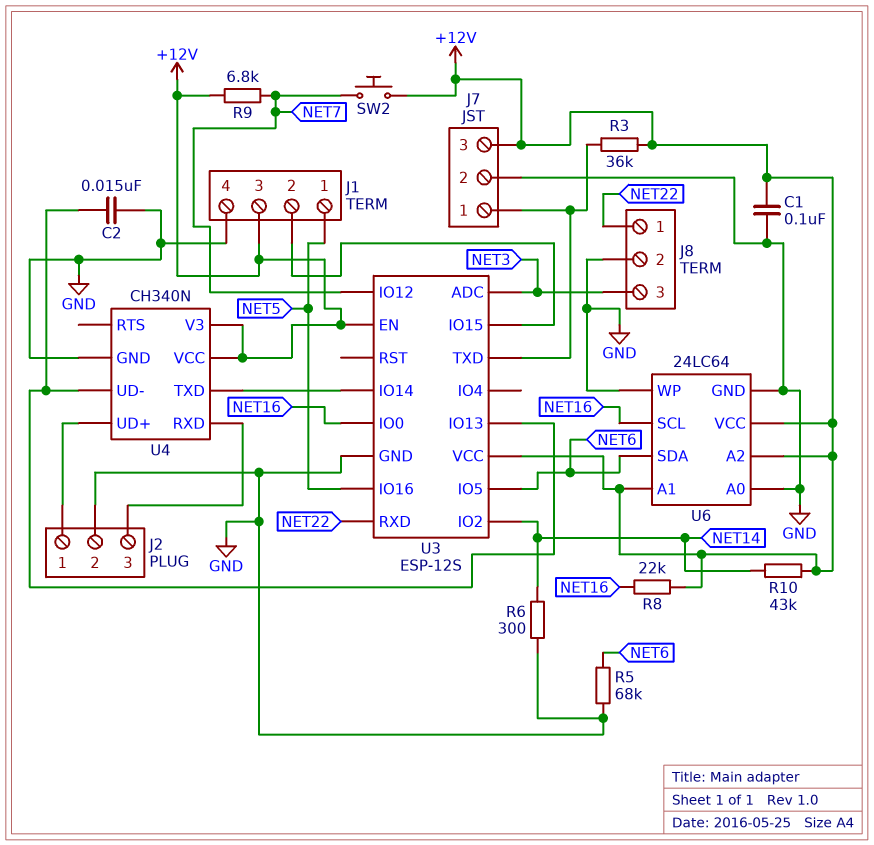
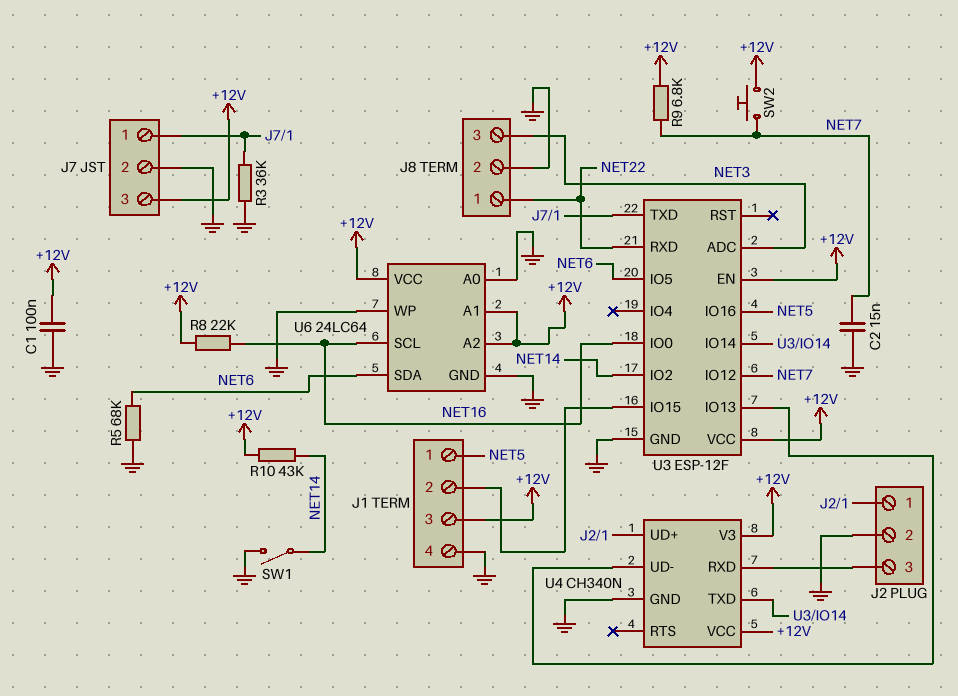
C2: 15nF (GND, U3/IO13) -> 15nF (GND, NET7)
R3: 36k (+12V, J7/1) -> 36k (GND, J7/1)
R6: 300 (GND, NET14) -> none
SW1: none -> switch (GND, NET14)
U3: ESP-12S -> ESP-12F

